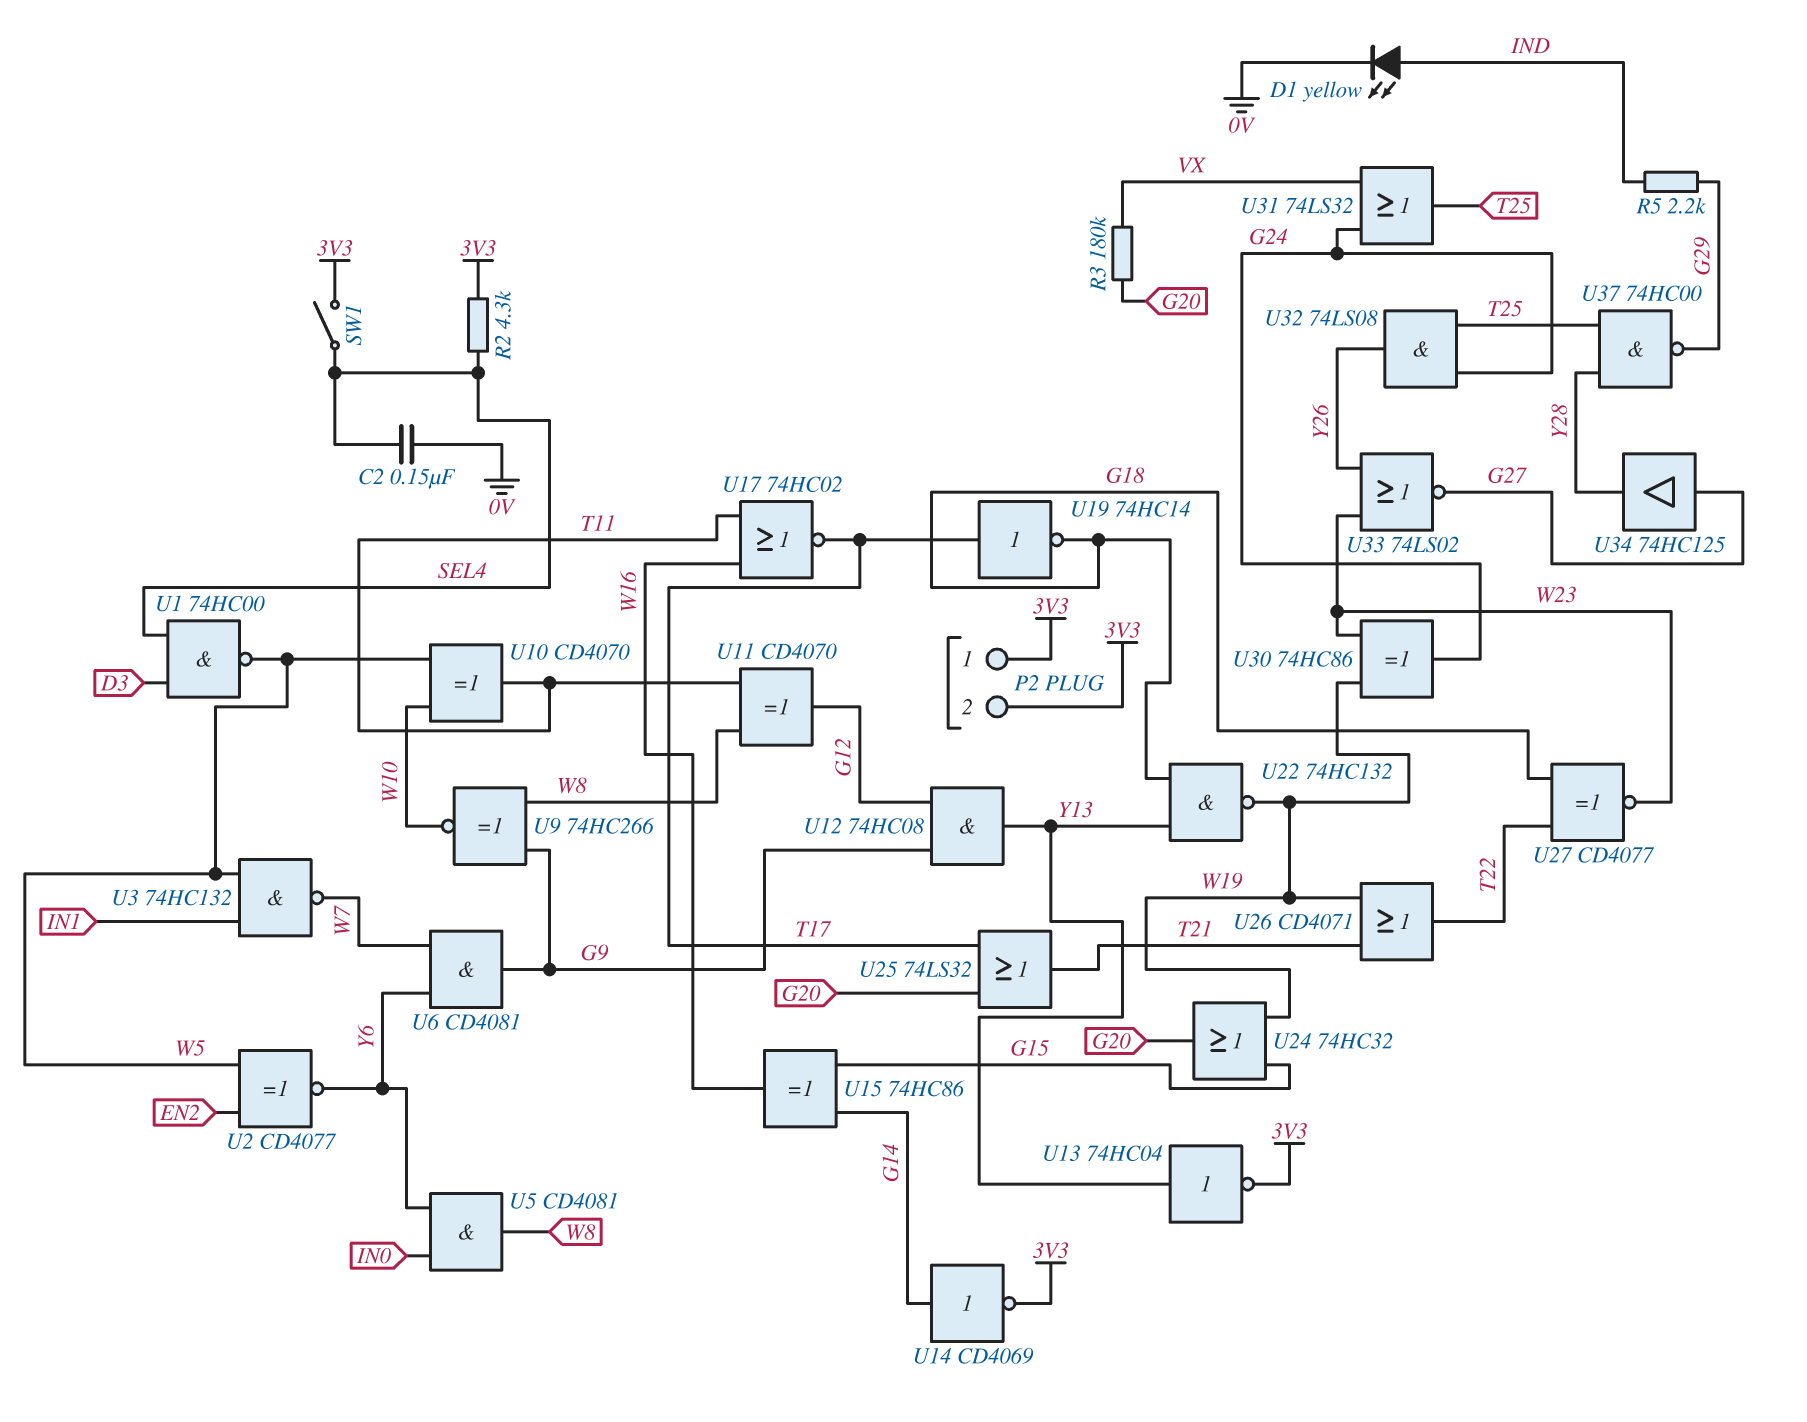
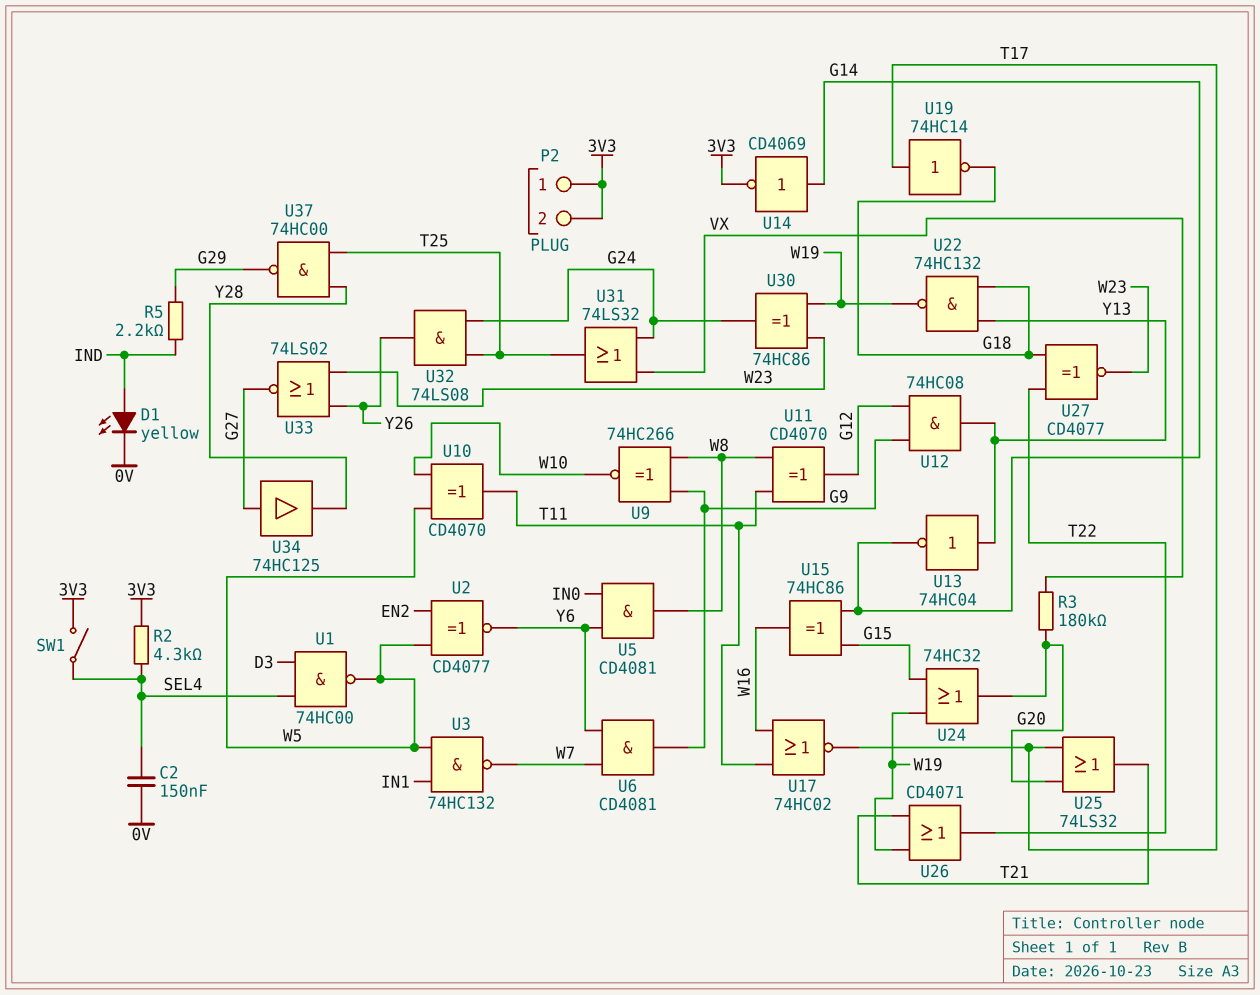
U13: NOT 74HC04 (in Y13, out 3V3) -> NOT 74HC04 (in Y13, out G14)

